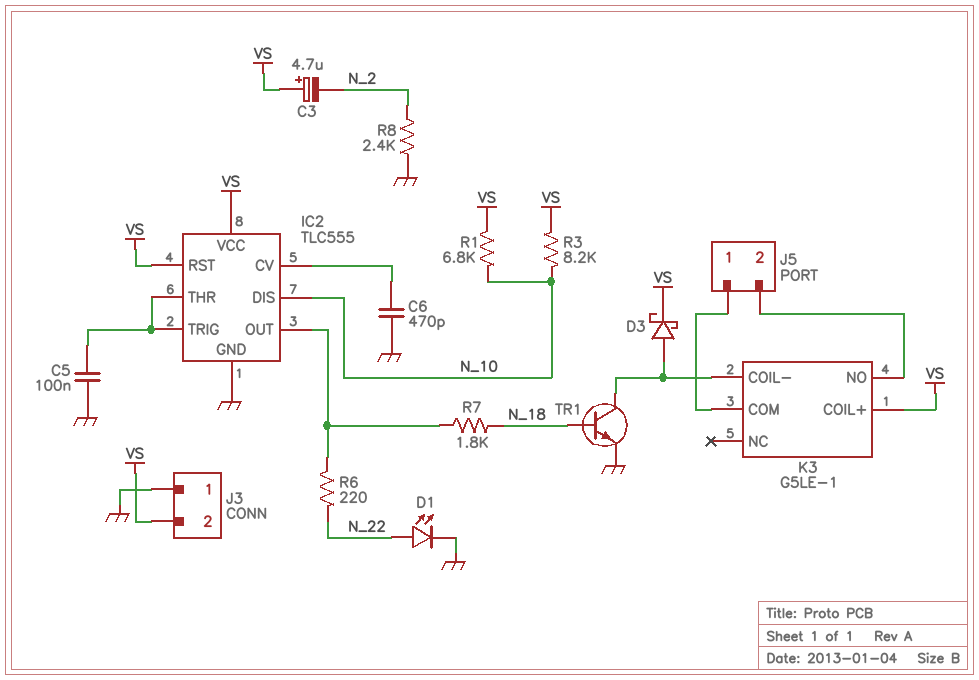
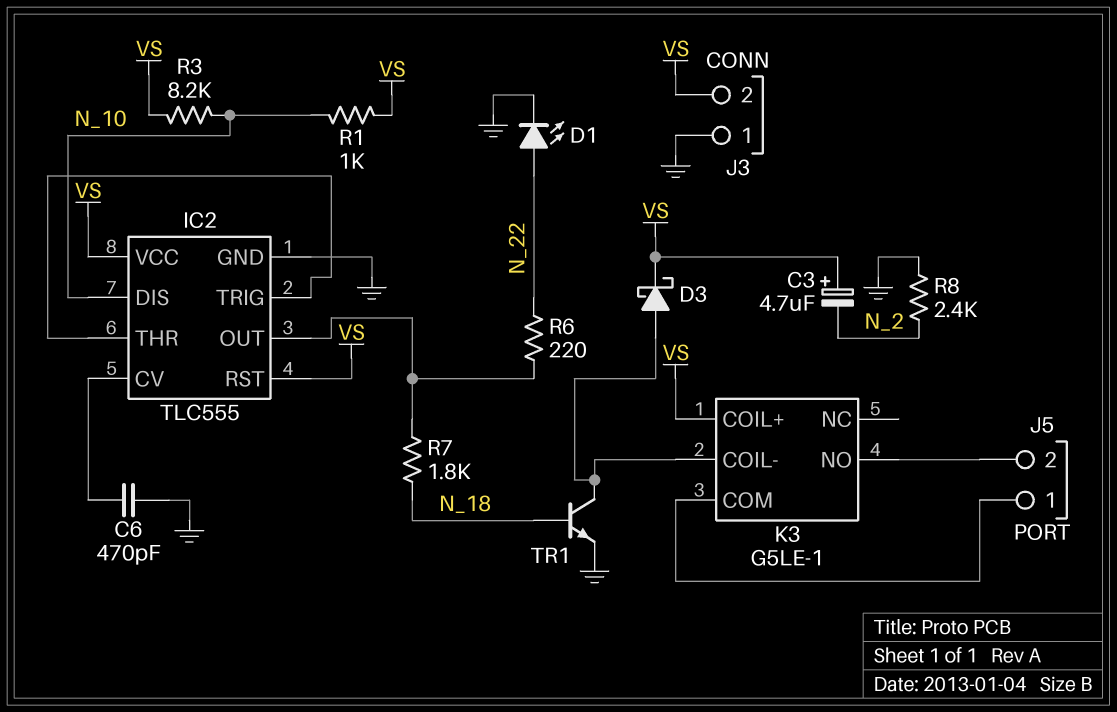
C5: 100nF (GND, IC2/THR) -> none
R1: 6.8k (N_10, VS) -> 1k (N_10, VS)

